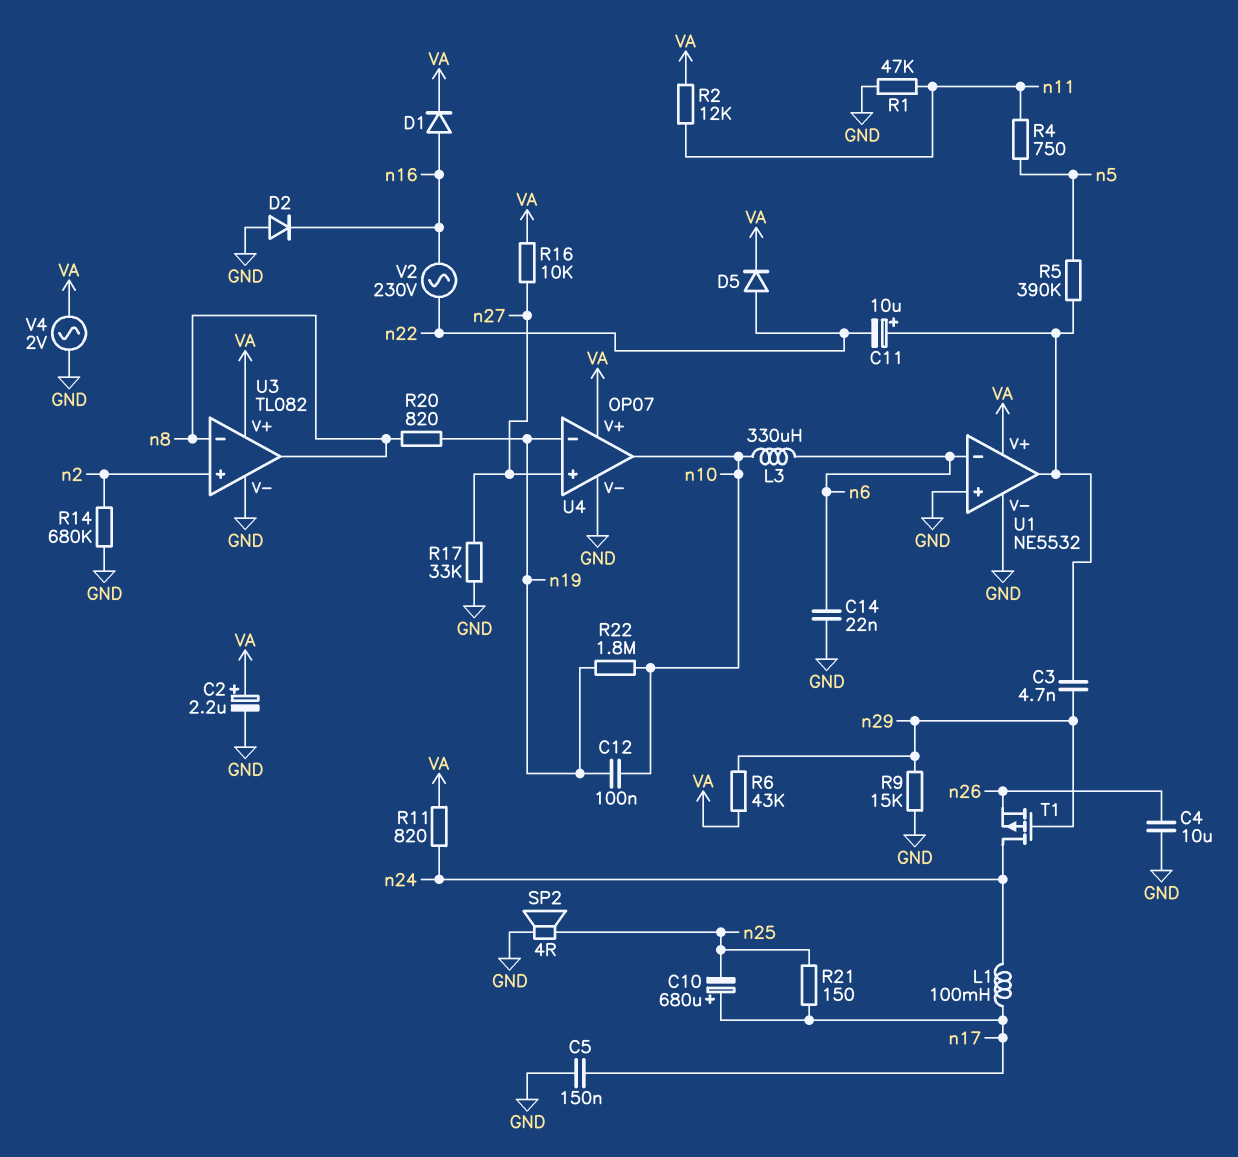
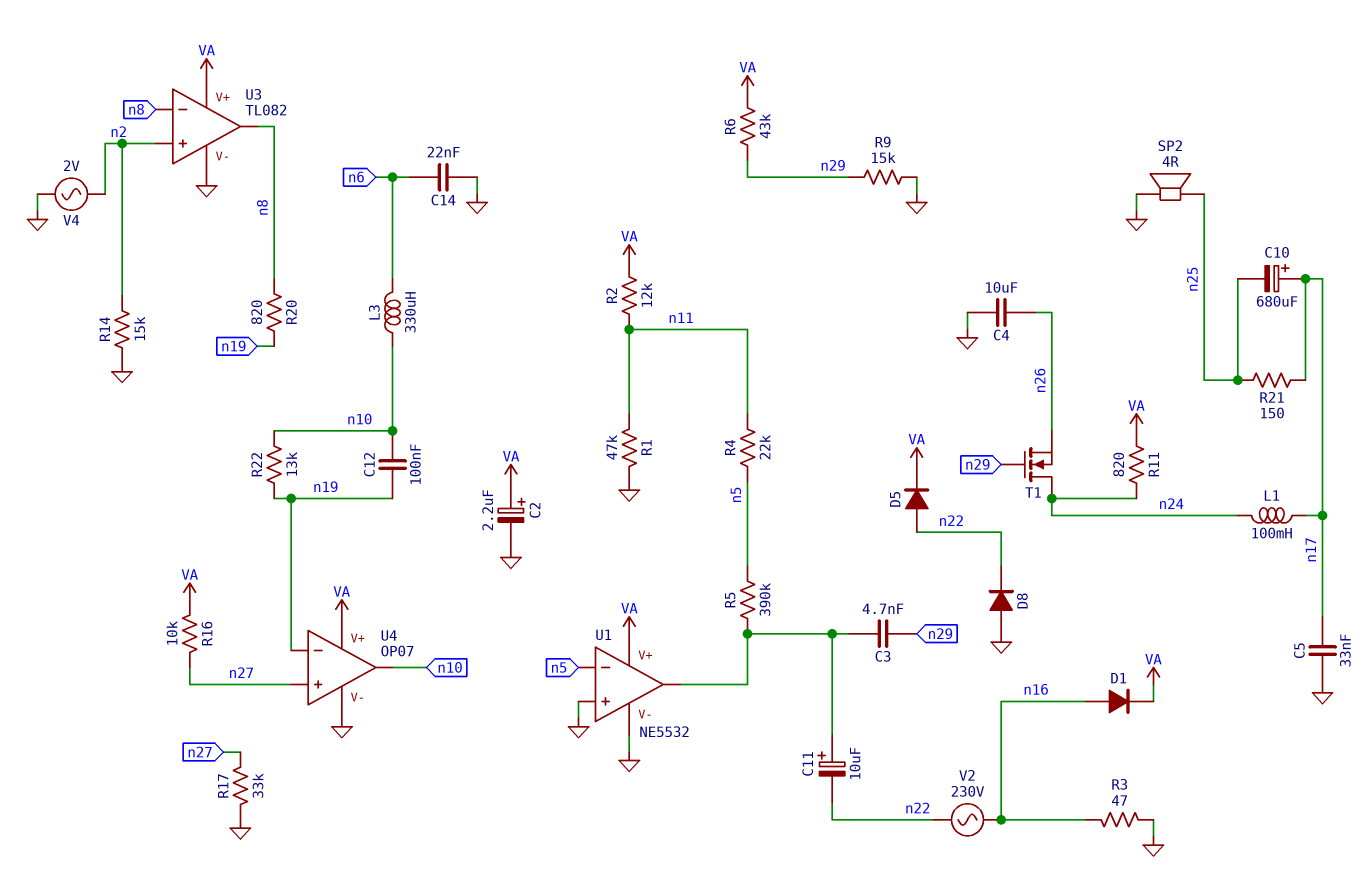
C5: 150nF (GND, n17) -> 33nF (GND, n17)
D2: diode (A GND, K n16) -> none
D8: none -> diode (A GND, K n22)
R3: none -> 47 (GND, n16)
R4: 750 (n5, n11) -> 22k (n5, n11)
R14: 680k (GND, n2) -> 15k (GND, n2)
R22: 1.8M (n10, n19) -> 13k (n10, n19)
T1: PMOS (G n29, D n24, S n26) -> NMOS (G n29, D n24, S n26)
U1 pin in-: n6 -> n5
V4: AC 2V (GND, VA) -> AC 2V (GND, n2)

